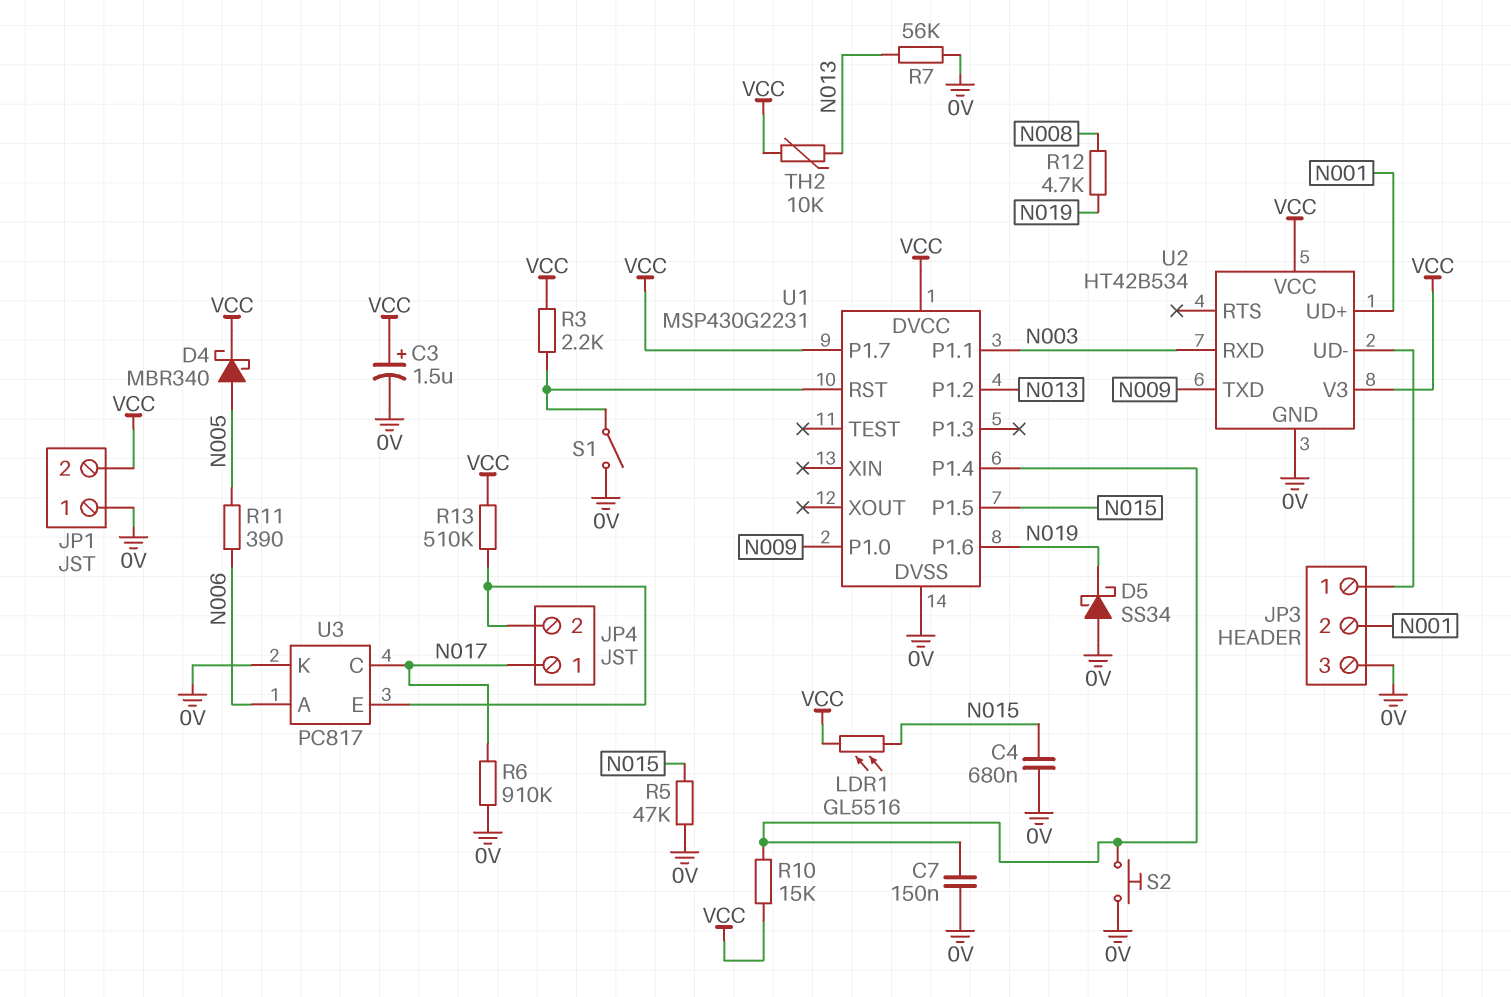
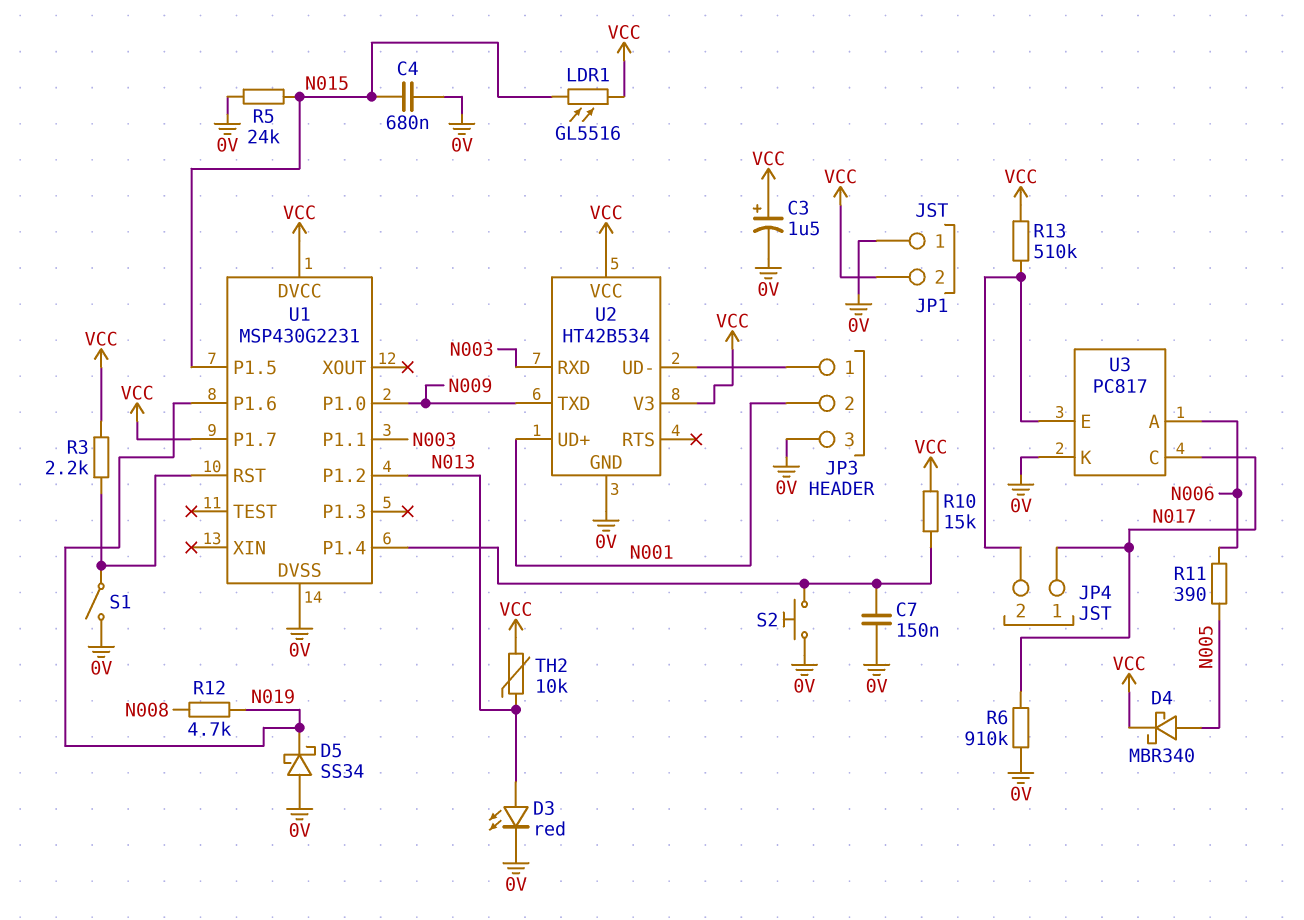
D3: none -> LED red (A N013, K 0V)
R5: 47k (0V, N015) -> 24k (0V, N015)
R7: 56k (0V, N013) -> none

